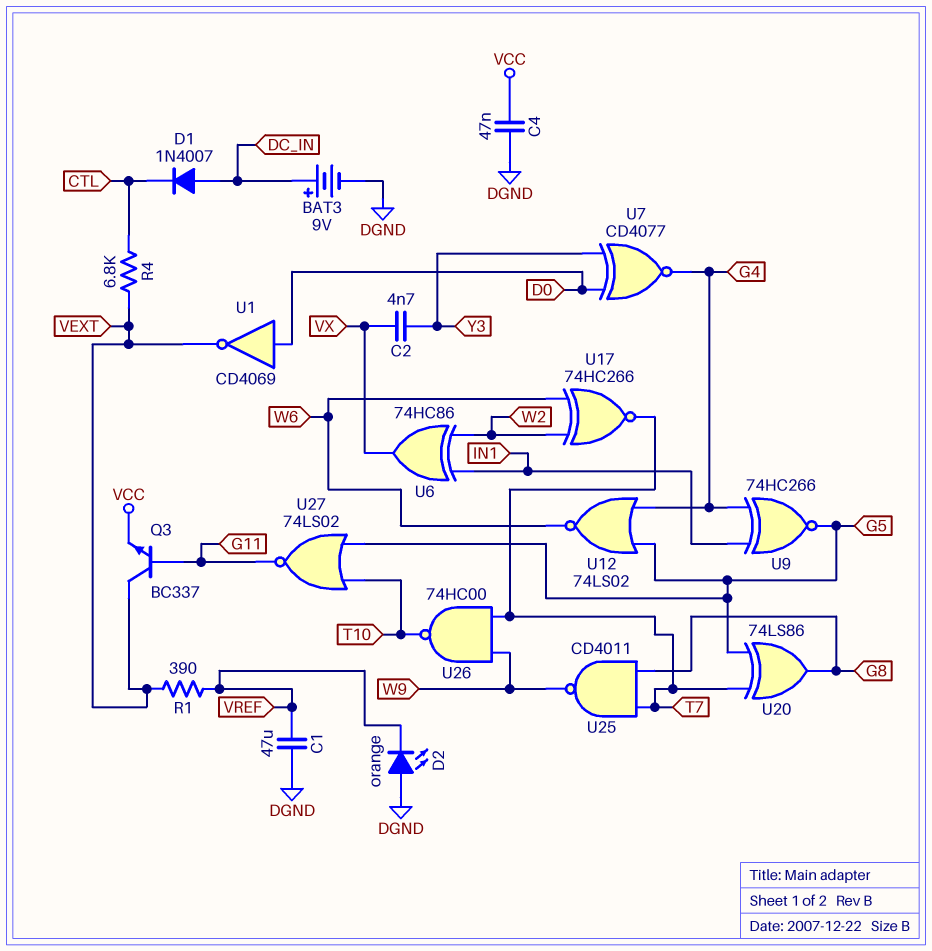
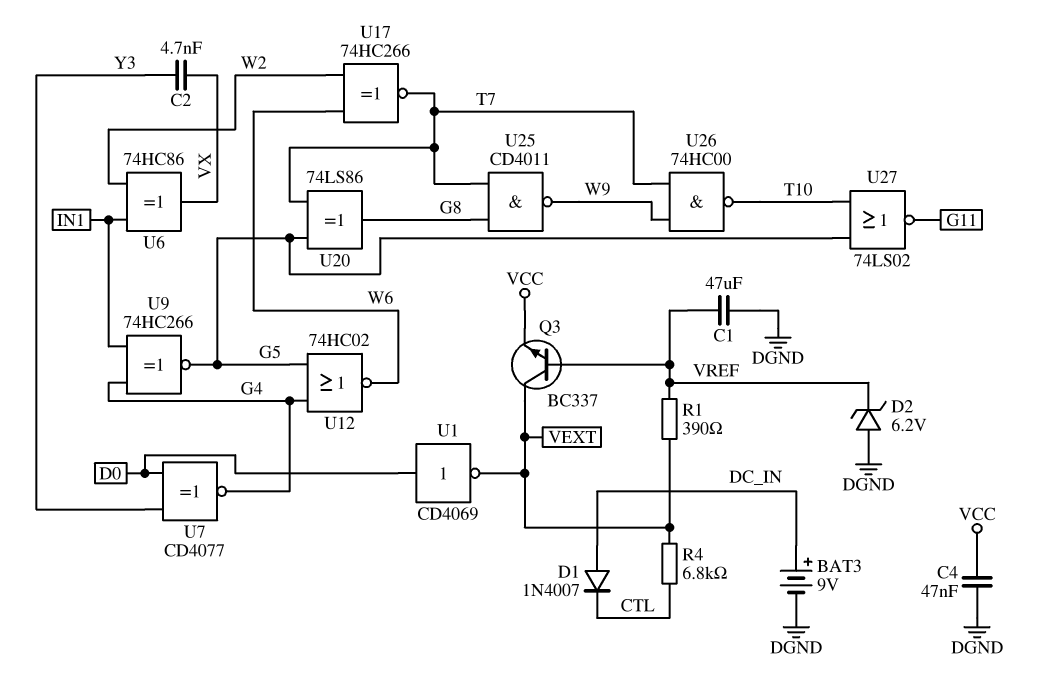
D2: LED orange (A DGND, K VREF) -> zener 6.2V (A DGND, K VREF)
Q3: NPN BC337 (B G11, C VEXT, E VCC) -> NPN BC337 (B VREF, C VEXT, E VCC)
U12: NOR 74LS02 (in G4, in G5, out W6) -> NOR 74HC02 (in G4, in G5, out W6)

